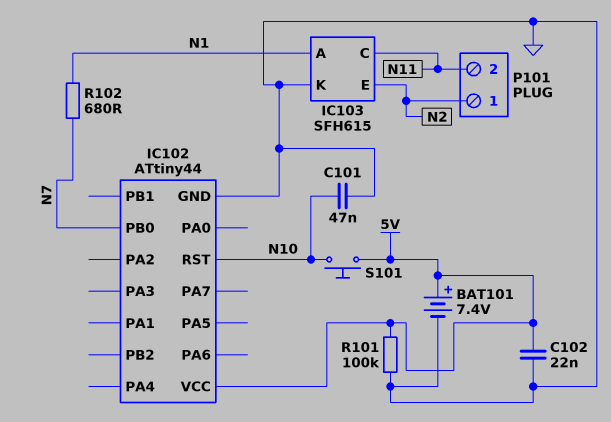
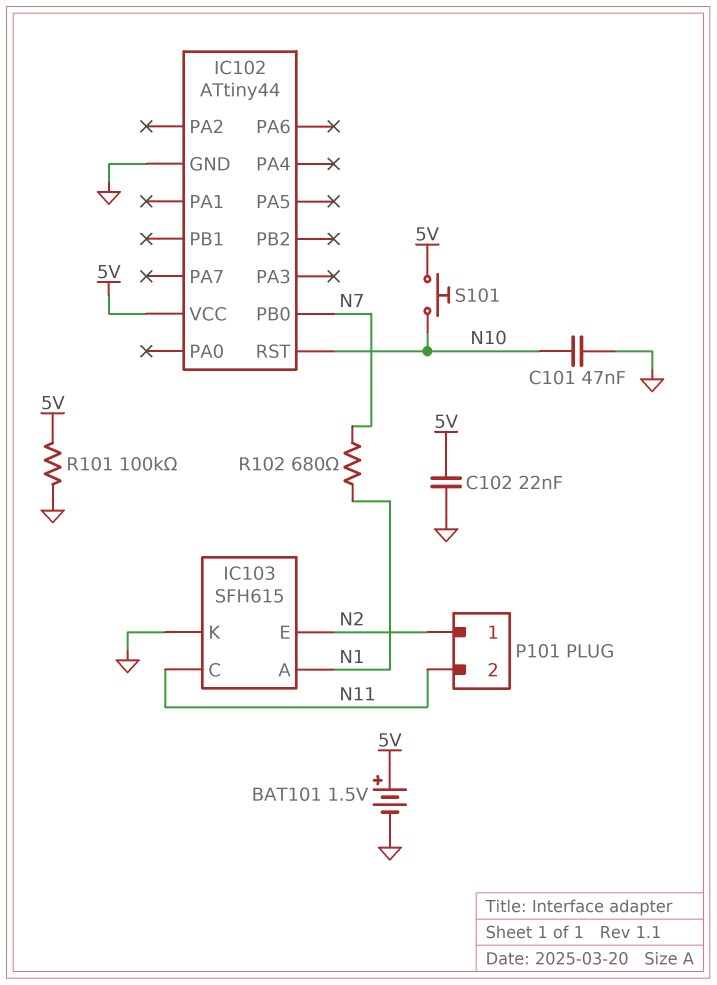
BAT101: 7.4V (plus 5V, minus GND) -> 1.5V (plus 5V, minus GND)

